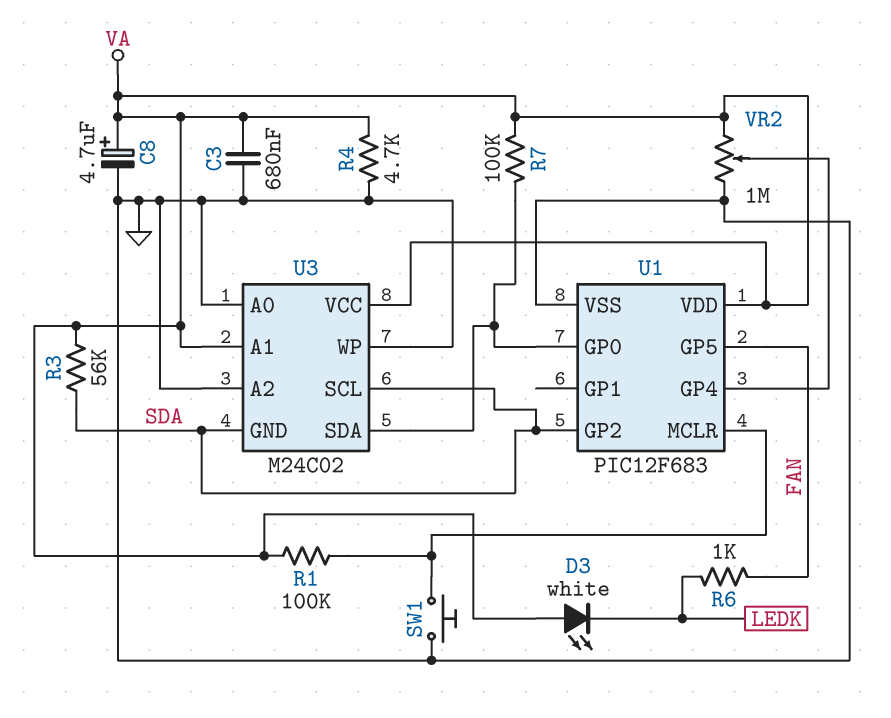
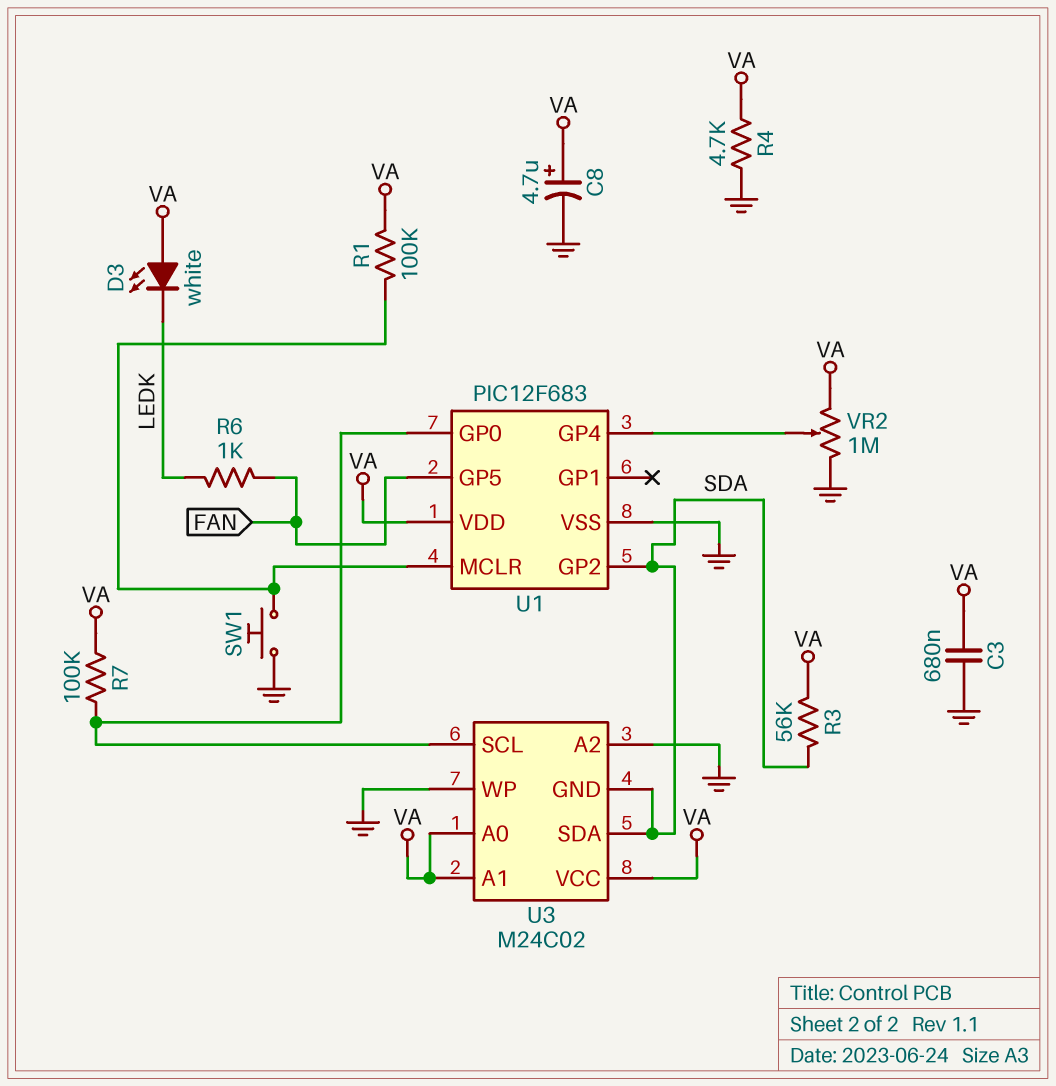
U3 pin A0: GND -> VA
U3 pin SCL: SDA -> U1/GP0
U3 pin SDA: U1/GP0 -> SDA

